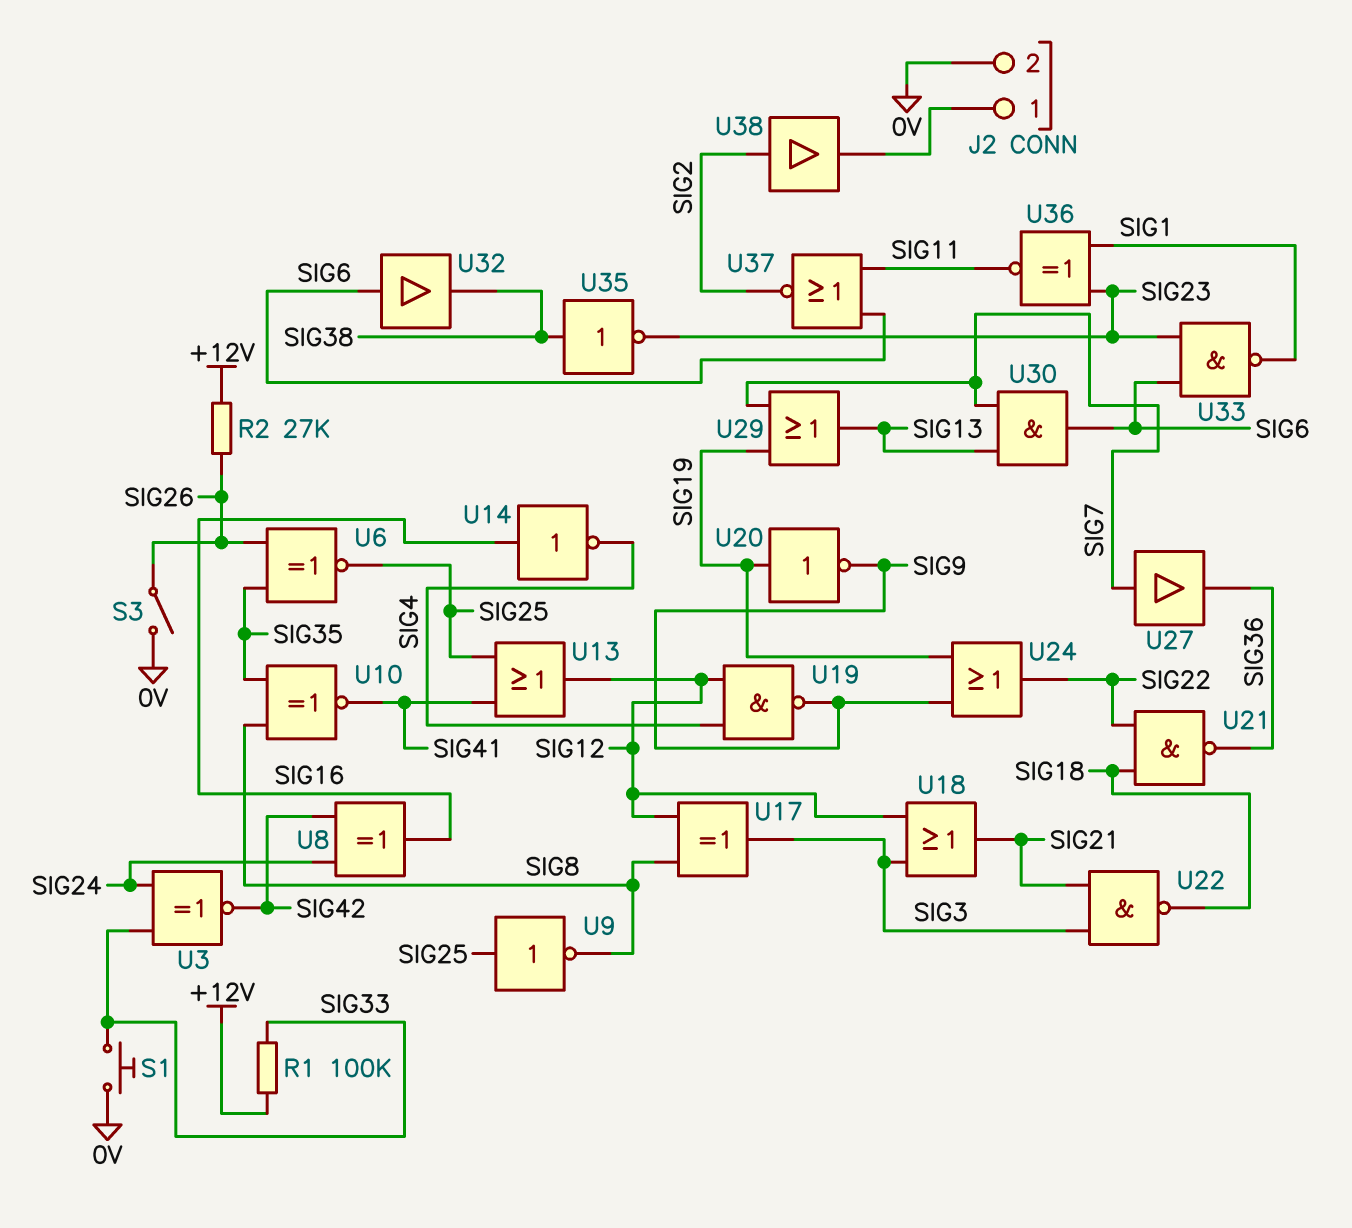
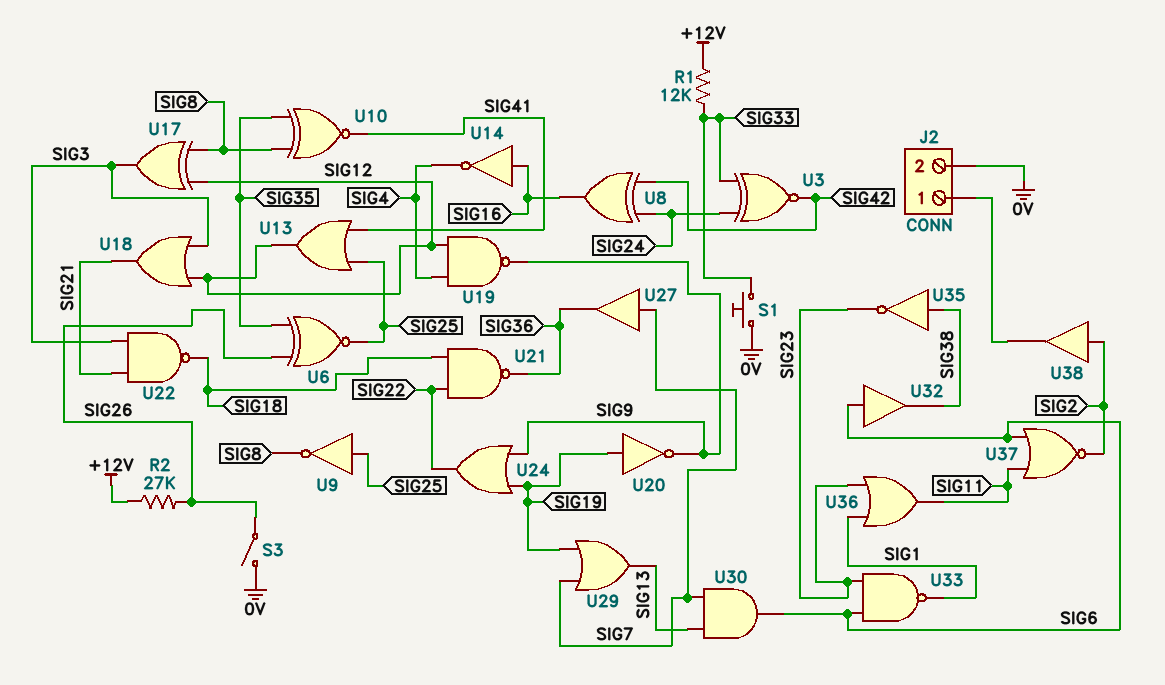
R1: 100k (+12V, SIG33) -> 12k (+12V, SIG33)
U36: XNOR (in SIG1, in SIG23, out SIG11) -> OR (in SIG1, in SIG23, out SIG11)

